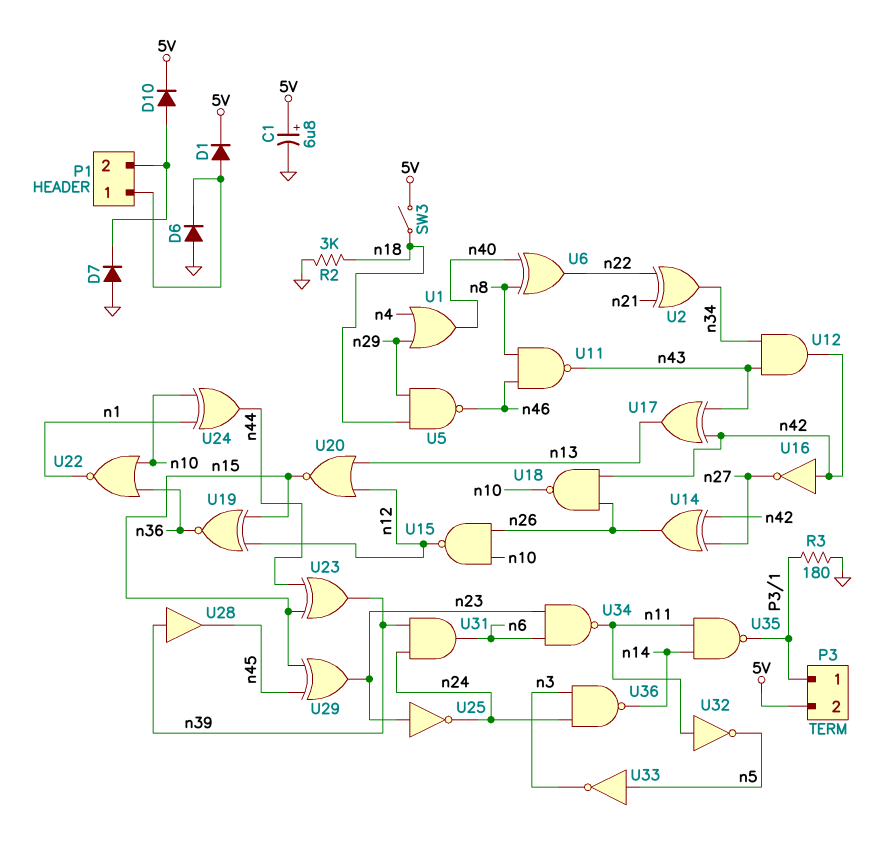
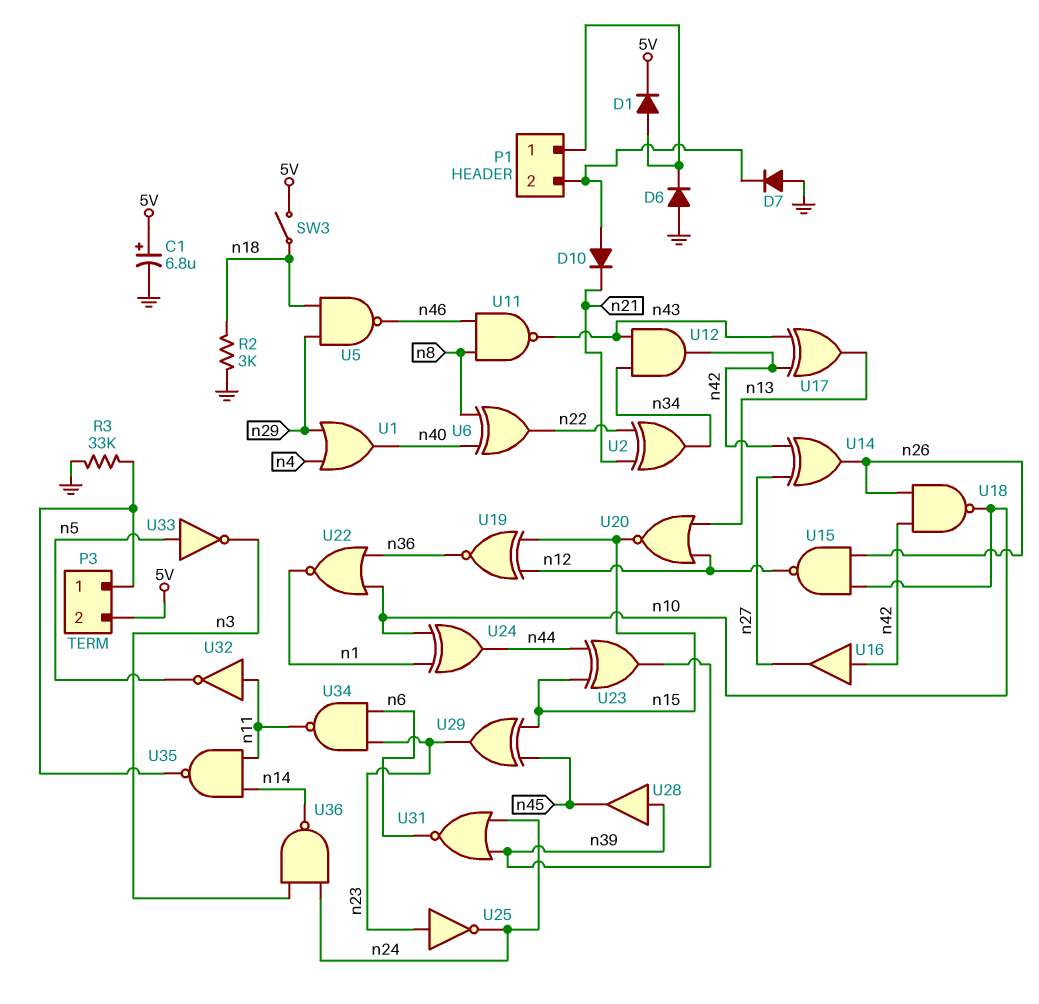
D10: diode (A P1/2, K 5V) -> diode (A P1/2, K n21)
R3: 180 (GND, P3/1) -> 33k (GND, P3/1)
U16: NOT (in n42, out n27) -> buffer (in n42, out n27)
U31: AND (in n24, in n39, out n6) -> NOR (in n24, in n39, out n6)

